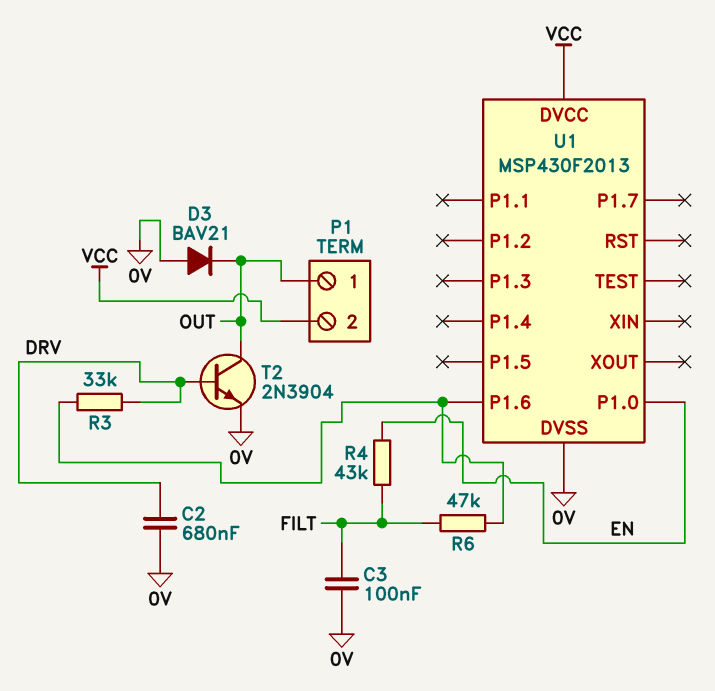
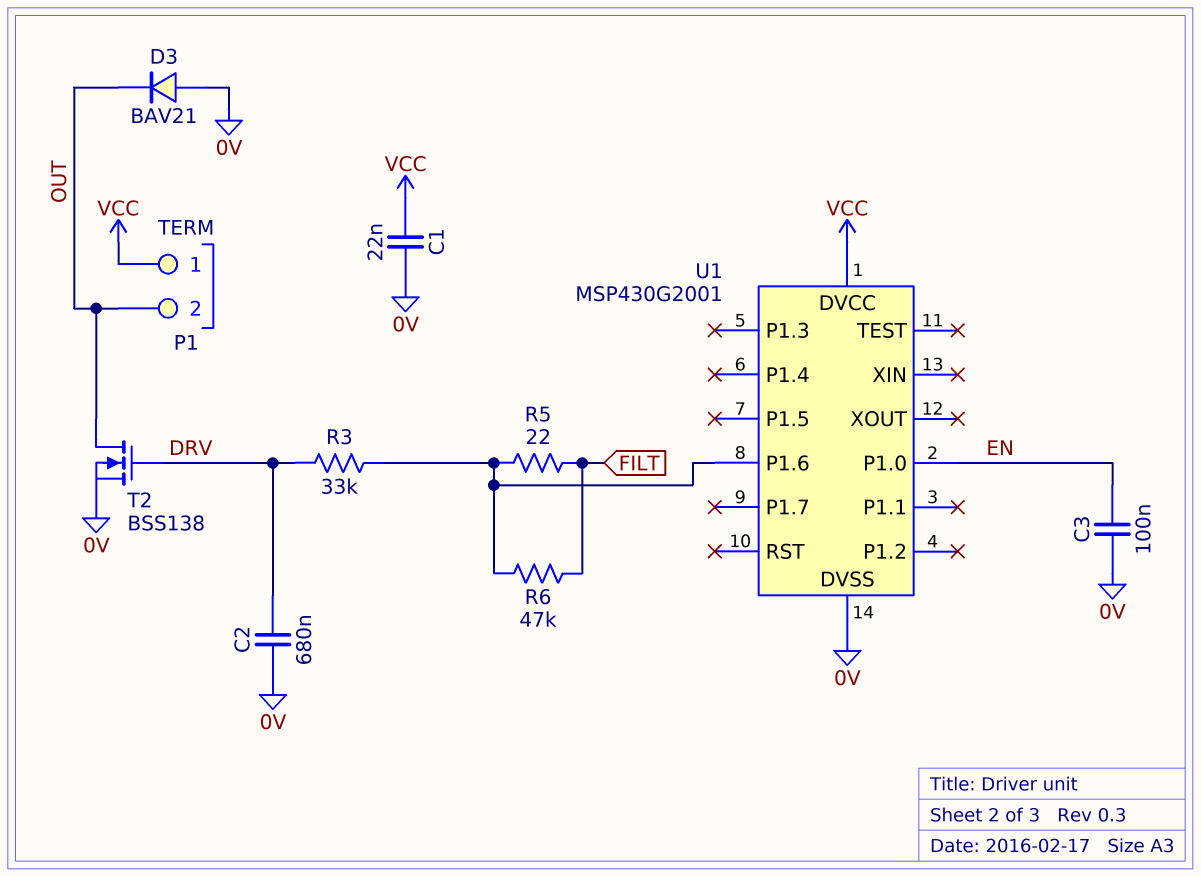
C1: none -> 22nF (0V, VCC)
C3: 100nF (0V, FILT) -> 100nF (0V, EN)
P1 pin 1: OUT -> VCC
P1 pin 2: VCC -> OUT
R4: 43k (EN, FILT) -> none
R5: none -> 22 (FILT, U1/P1.6)
T2: NPN 2N3904 (B DRV, C OUT, E 0V) -> NMOS BSS138 (G DRV, D OUT, S 0V)
U1: MSP430F2013 -> MSP430G2001

